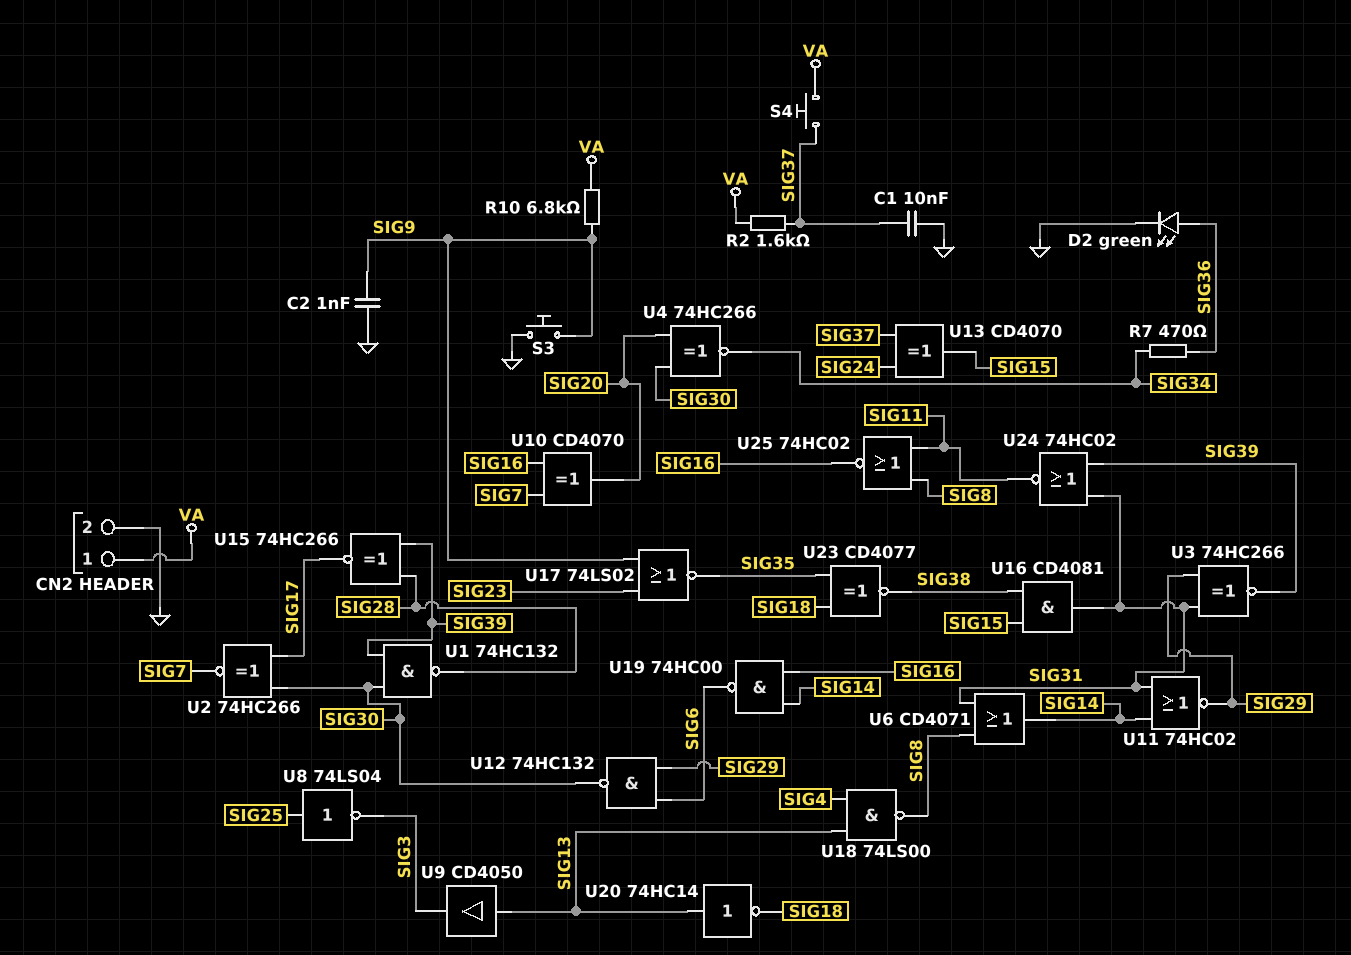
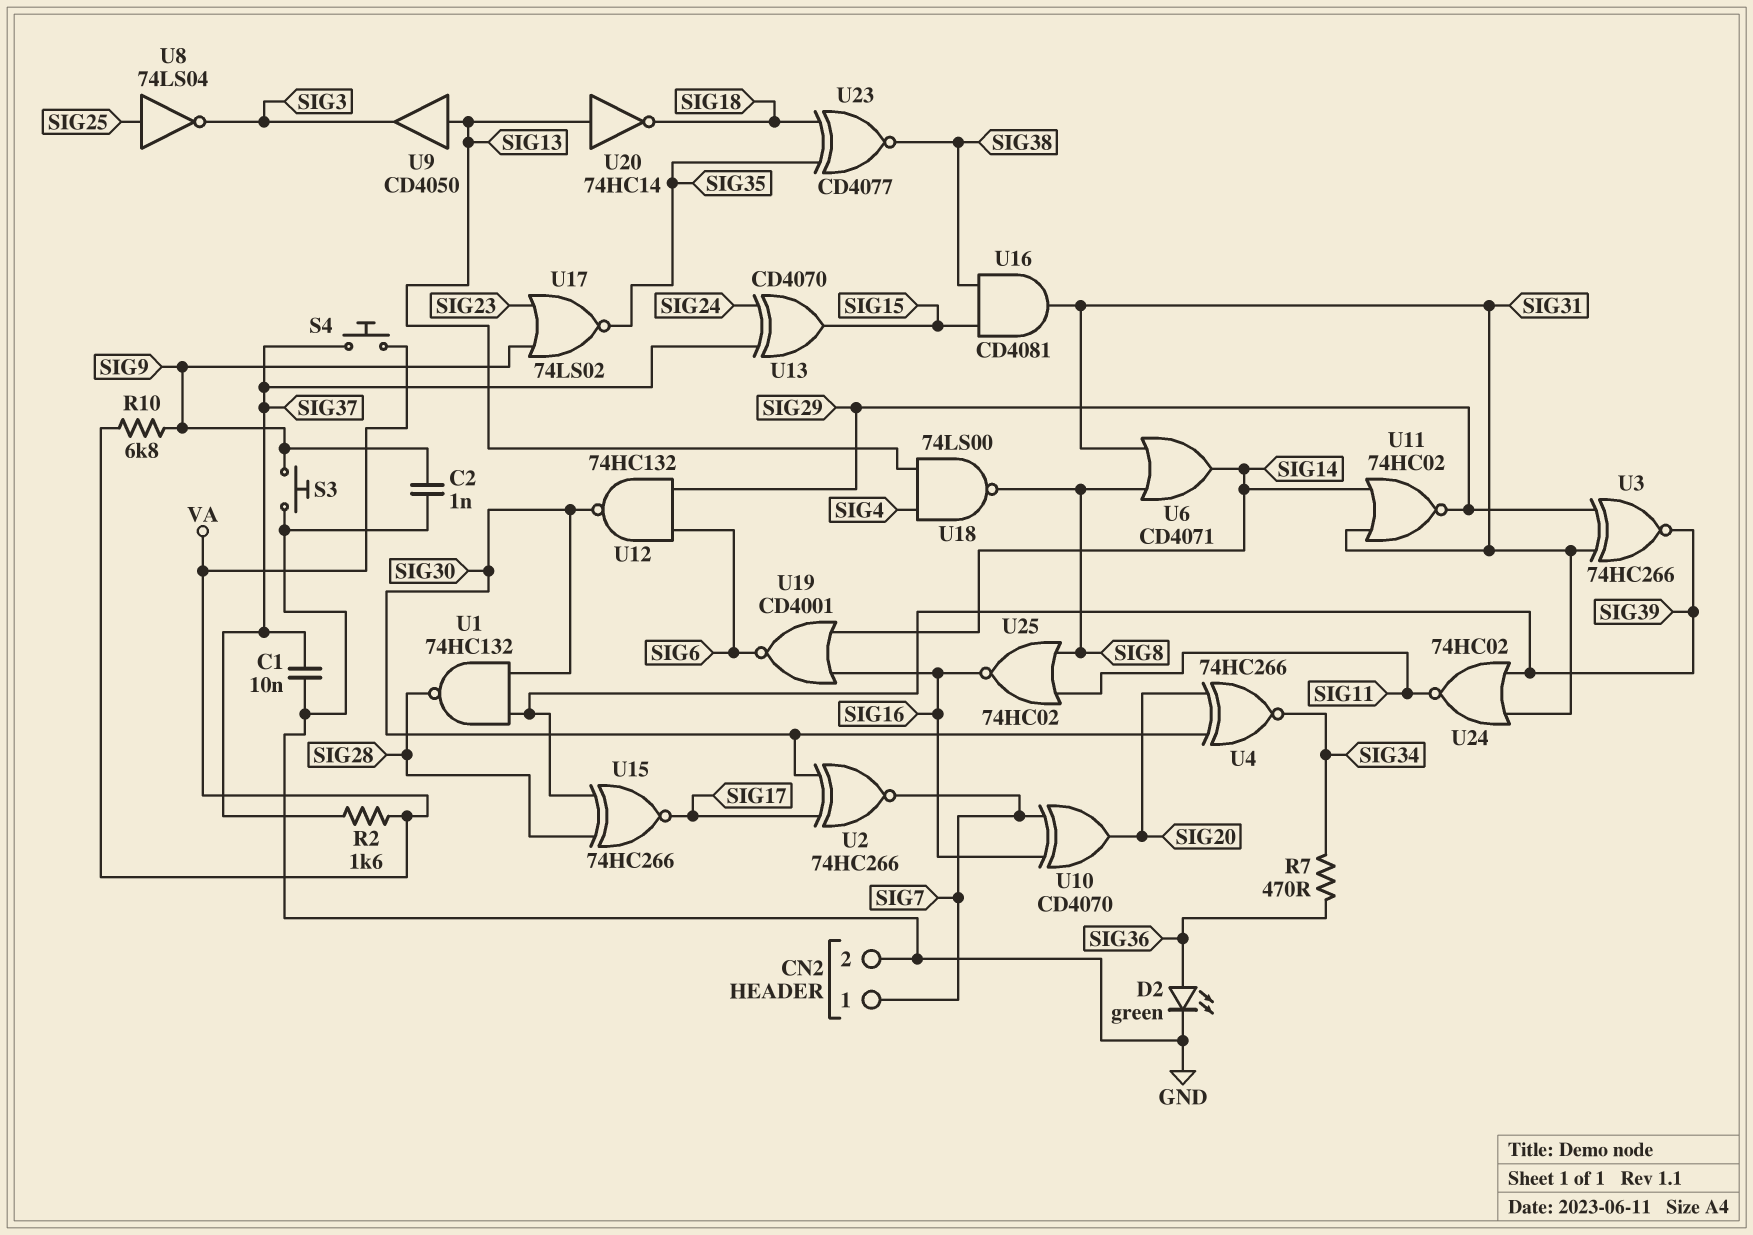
CN2 pin 1: VA -> SIG7
U19: NAND 74HC00 (in SIG14, in SIG16, out SIG6) -> NOR CD4001 (in SIG14, in SIG16, out SIG6)

